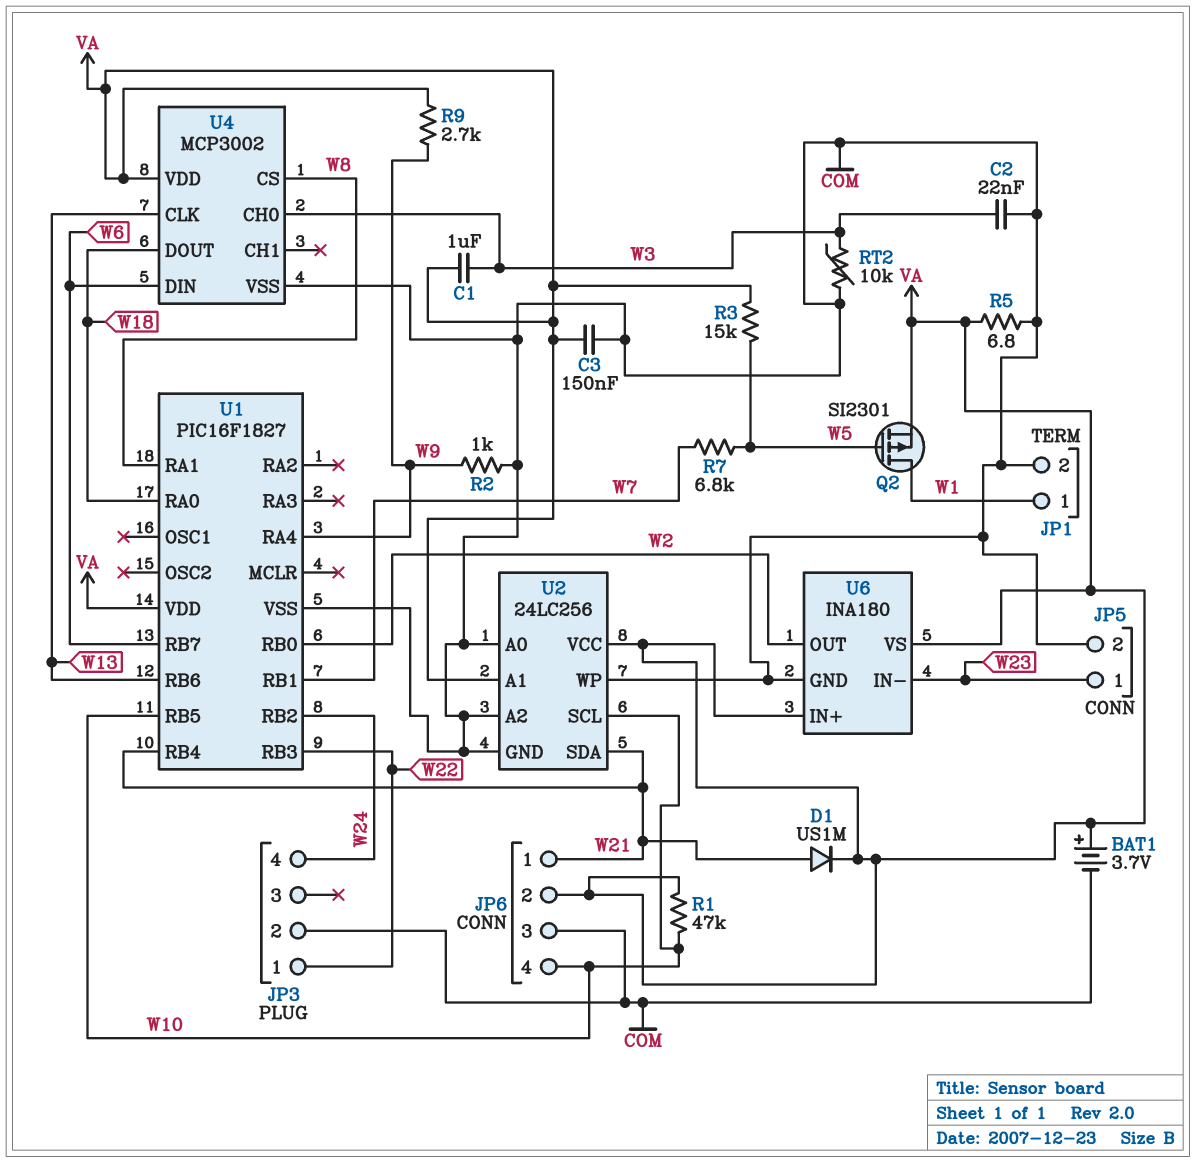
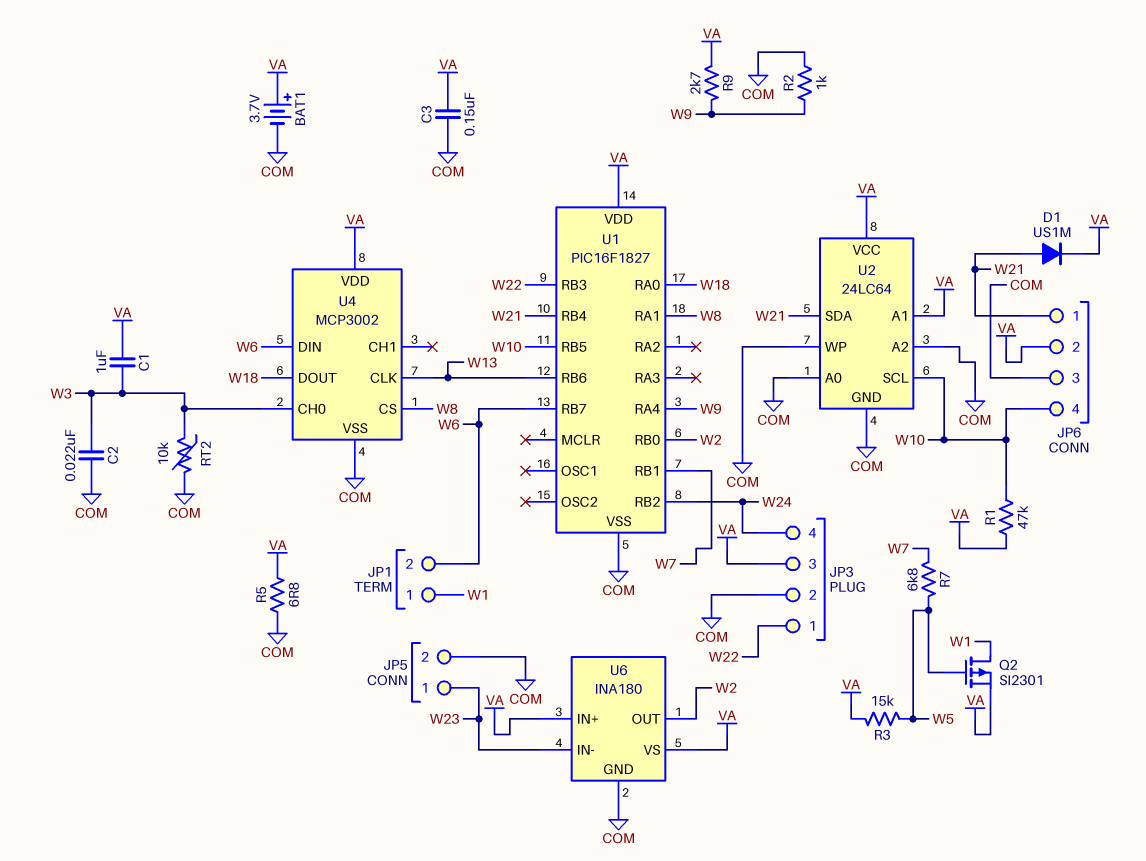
JP1 pin 2: COM -> W6
JP3 pin 3: none -> VA
U2: 24LC256 -> 24LC64

